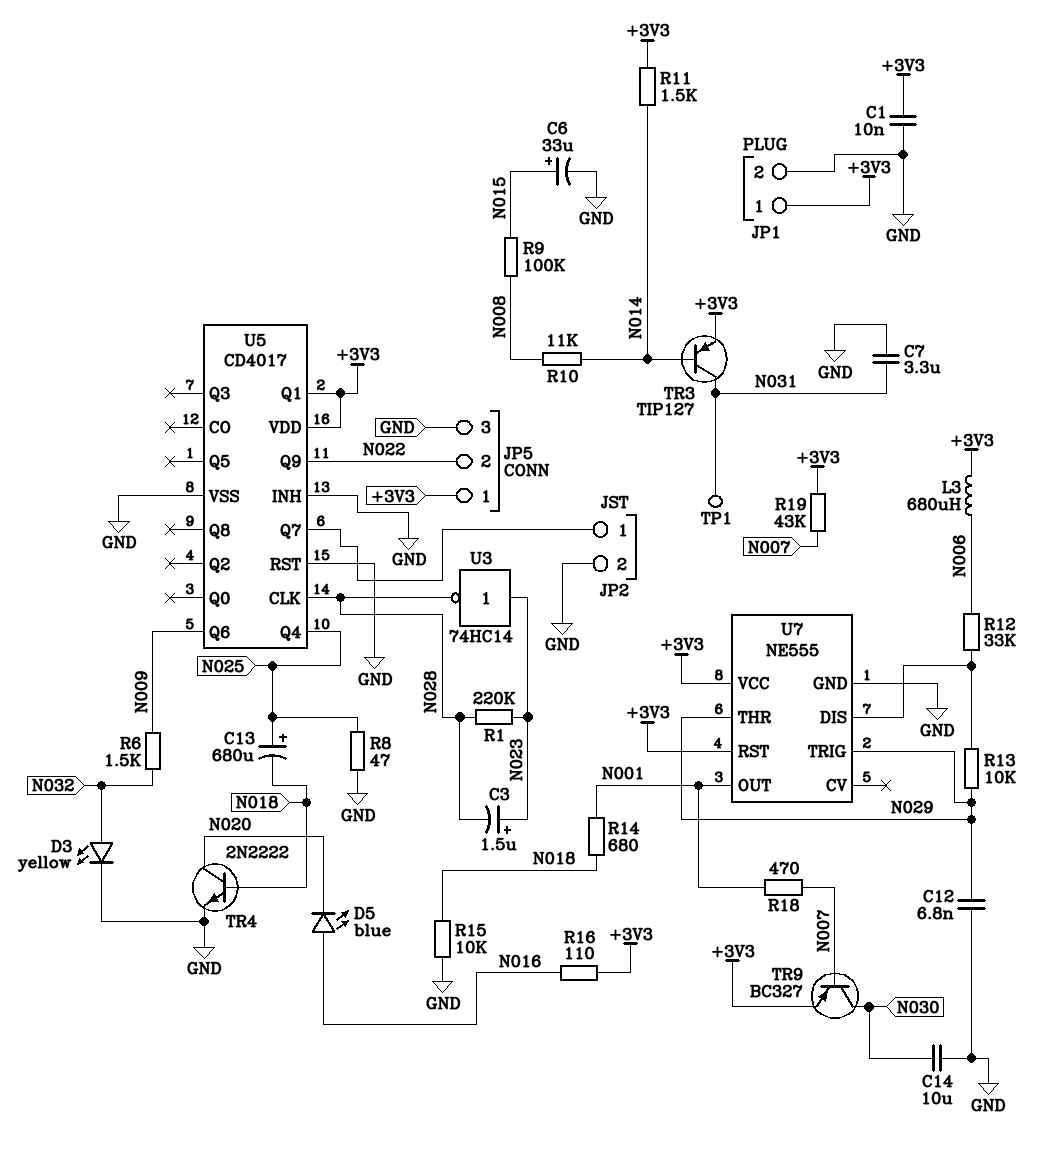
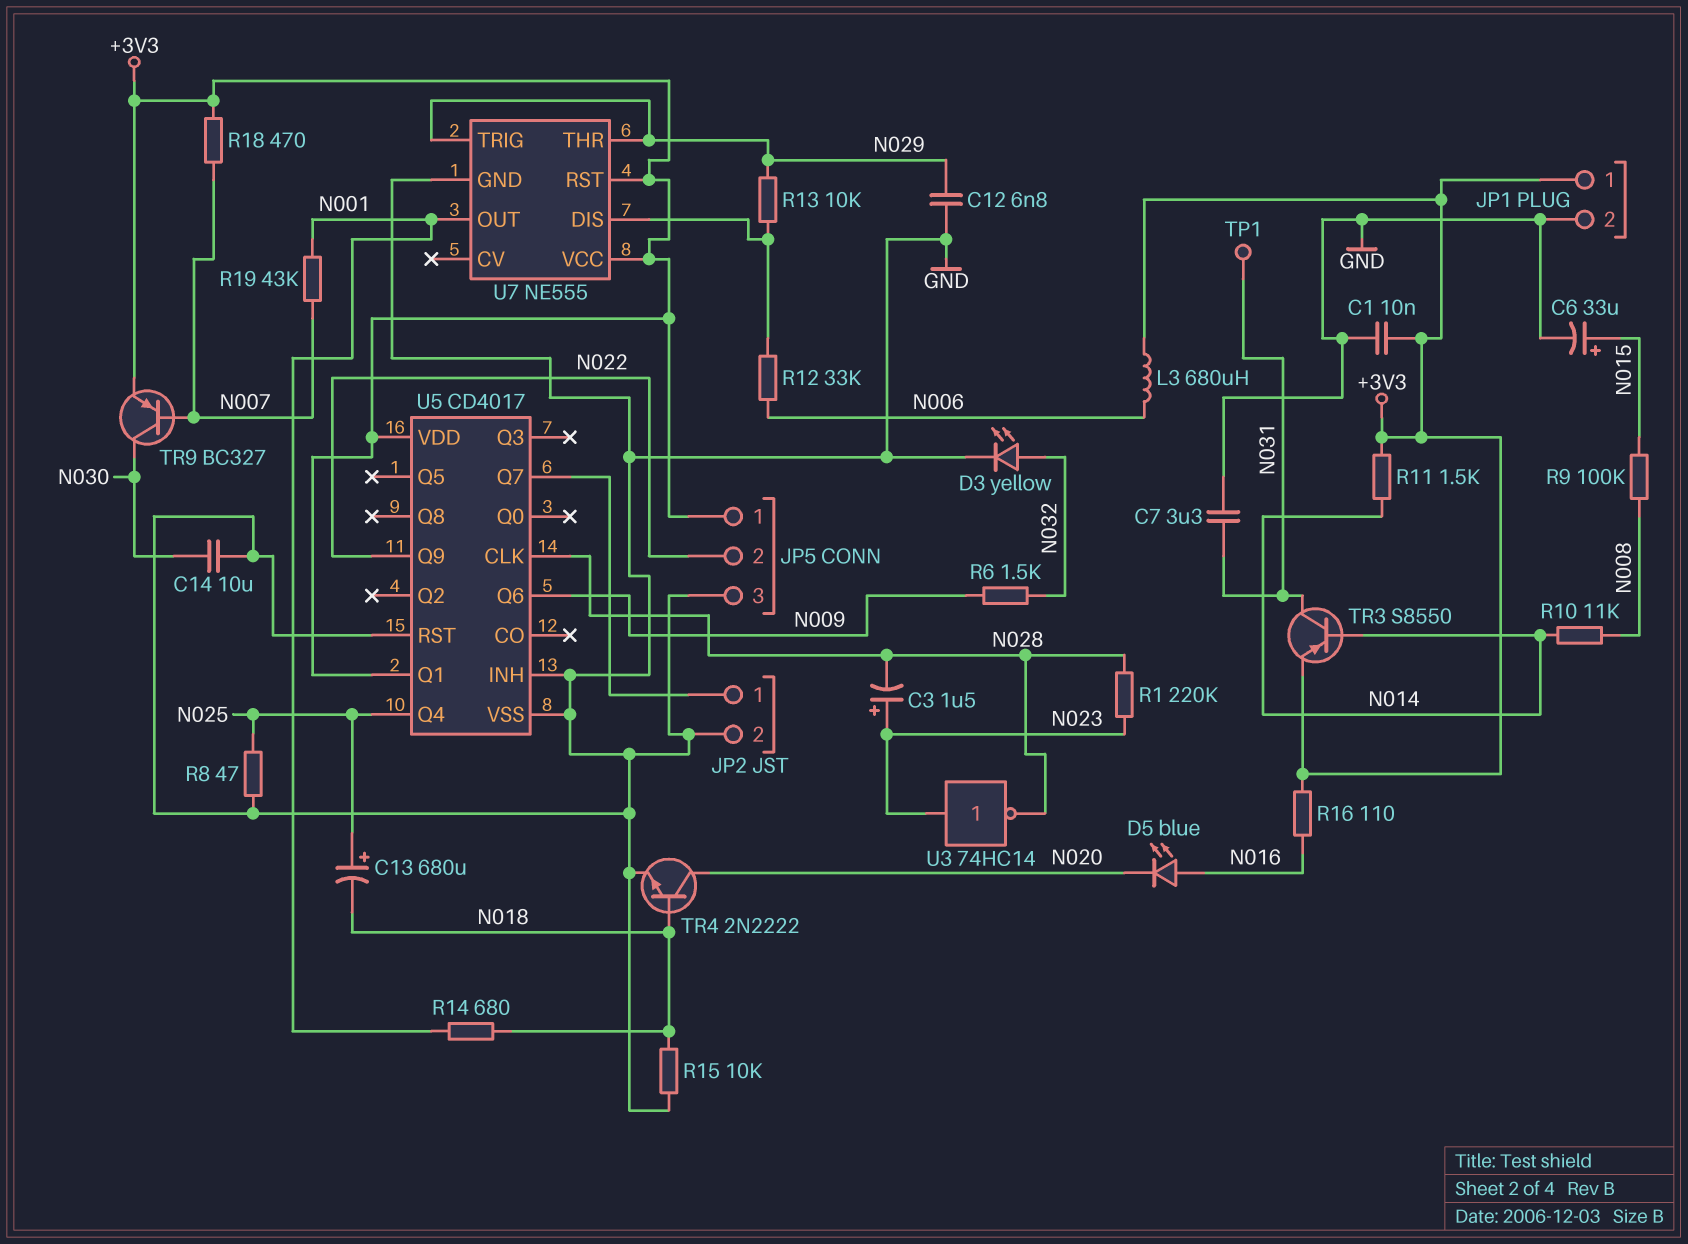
R18: 470 (N001, N007) -> 470 (+3V3, N007)
R19: 43k (+3V3, N007) -> 43k (N001, N007)
TR3: PNP TIP127 (B N014, C N031, E +3V3) -> PNP S8550 (B N014, C N031, E +3V3)

